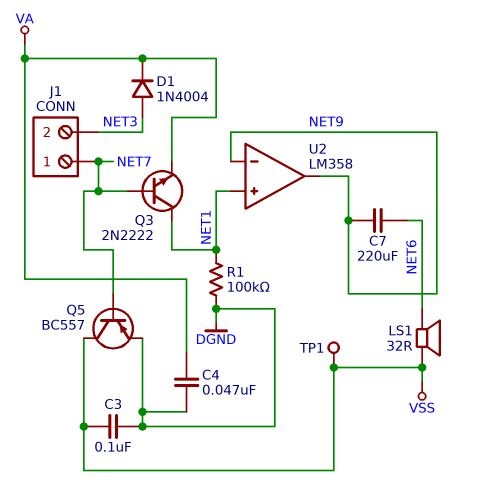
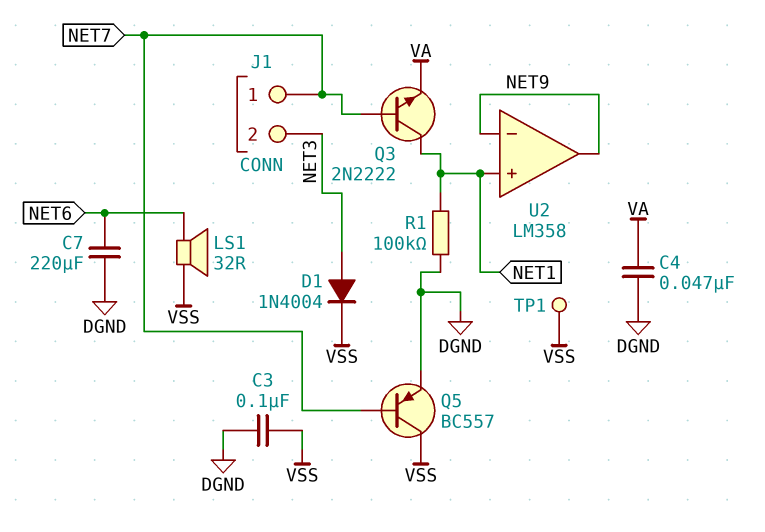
C7: 220uF (NET6, NET9) -> 220uF (DGND, NET6)
D1: diode 1N4004 (A NET3, K VA) -> diode 1N4004 (A NET3, K VSS)

